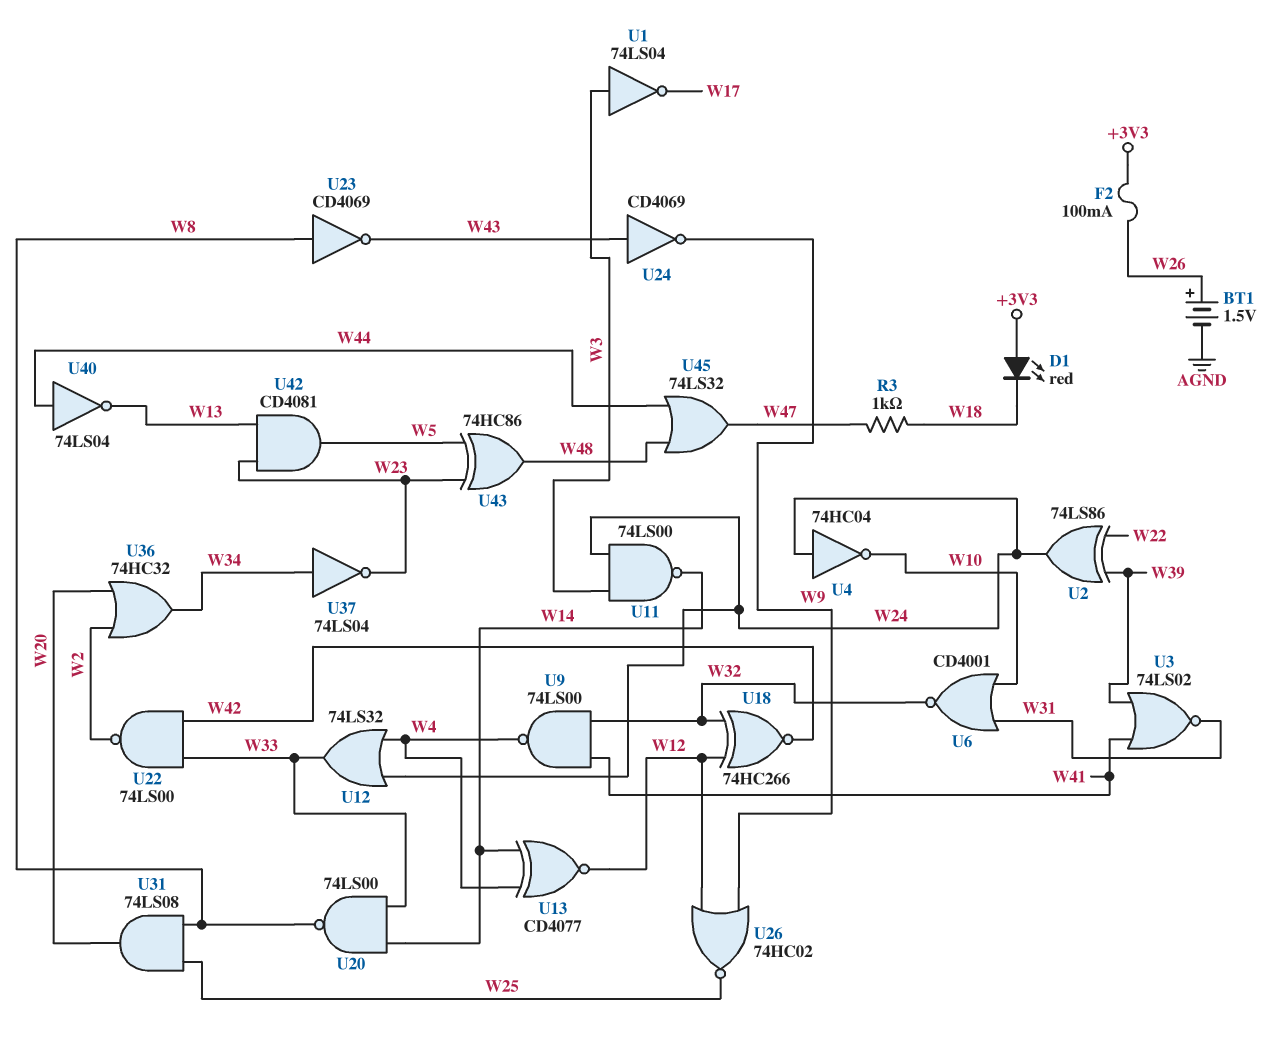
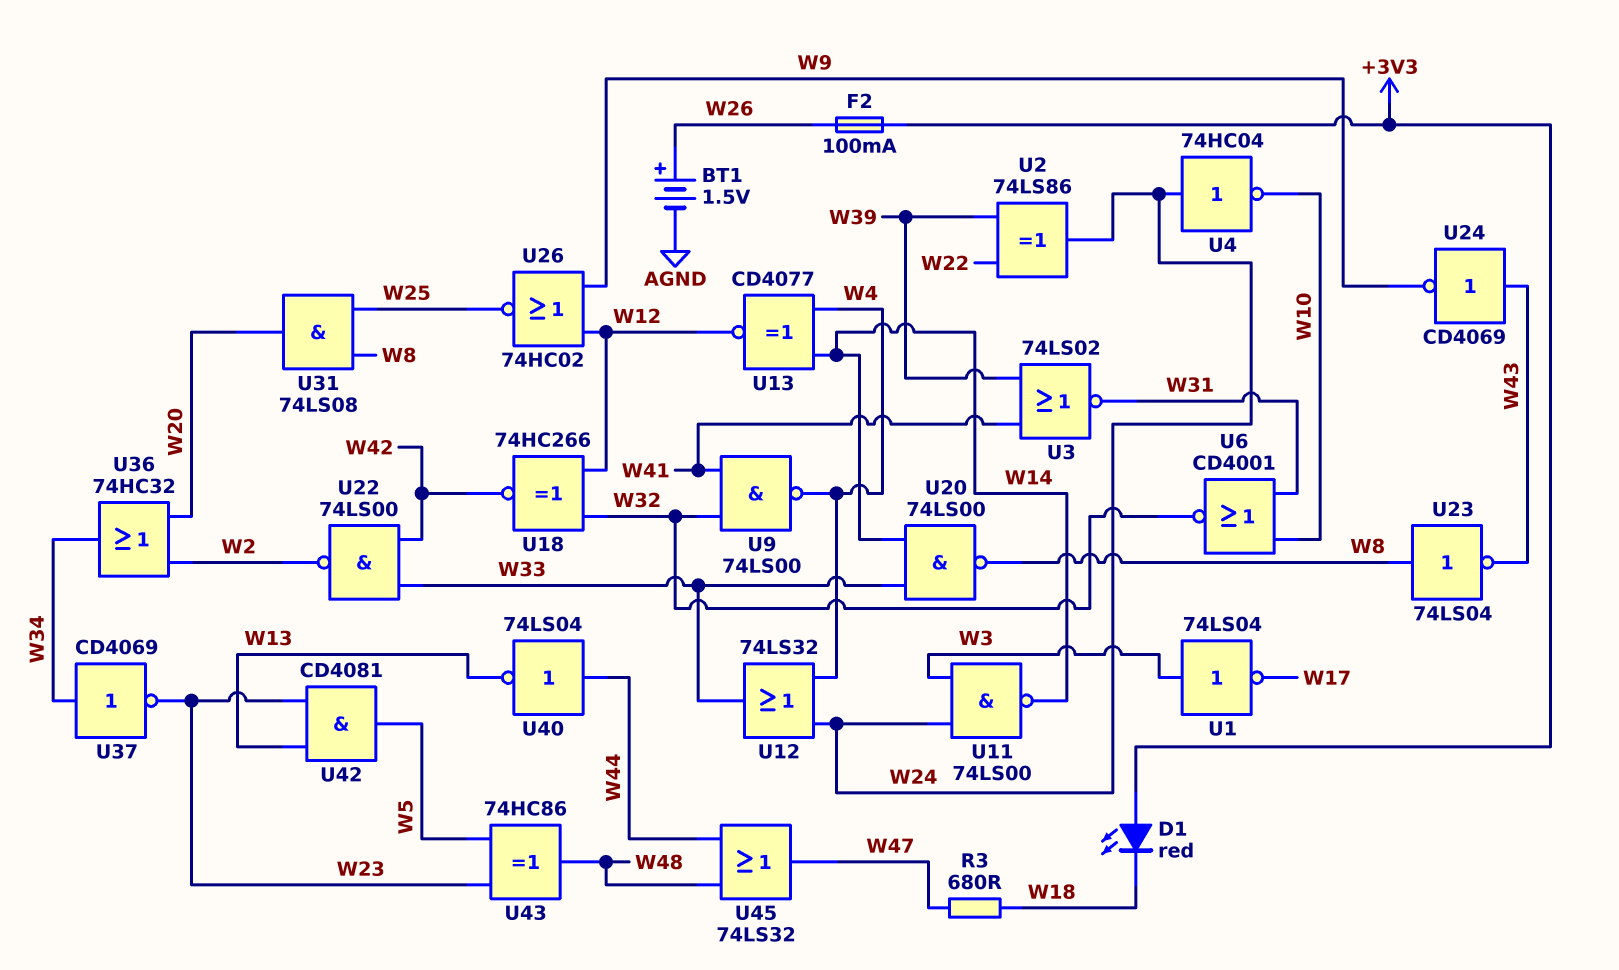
R3: 1k (W18, W47) -> 680 (W18, W47)
U23: NOT CD4069 (in W8, out W43) -> NOT 74LS04 (in W8, out W43)
U37: NOT 74LS04 (in W34, out W23) -> NOT CD4069 (in W34, out W23)

